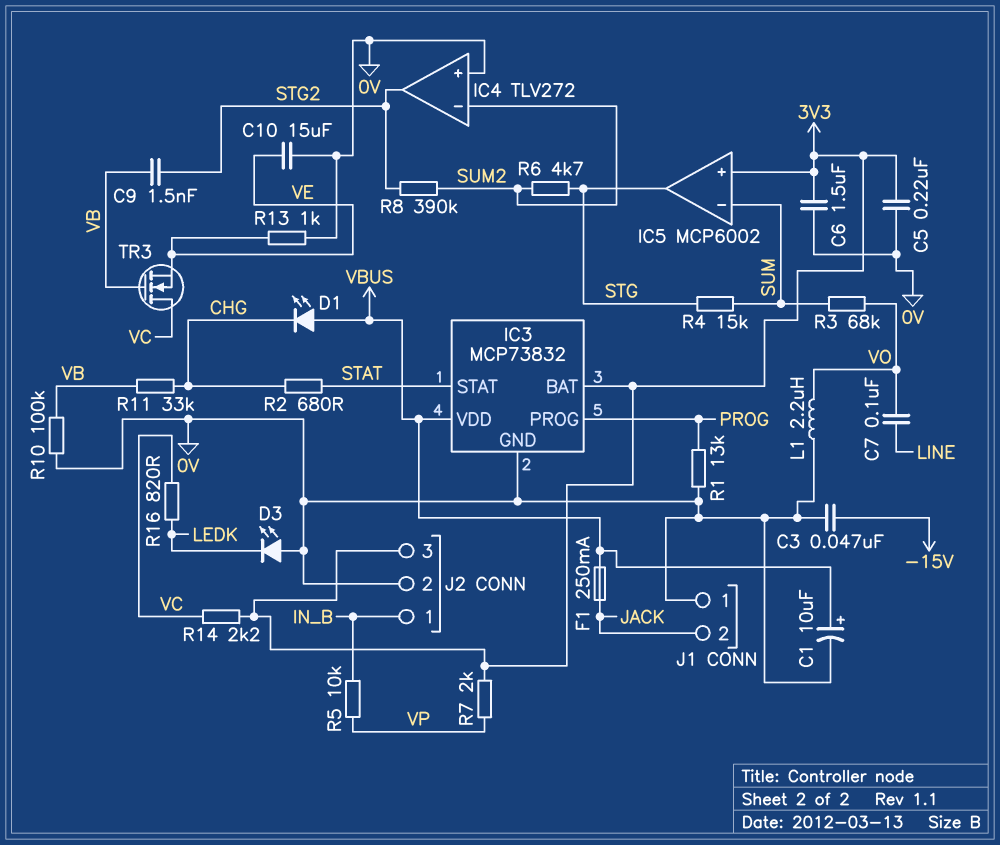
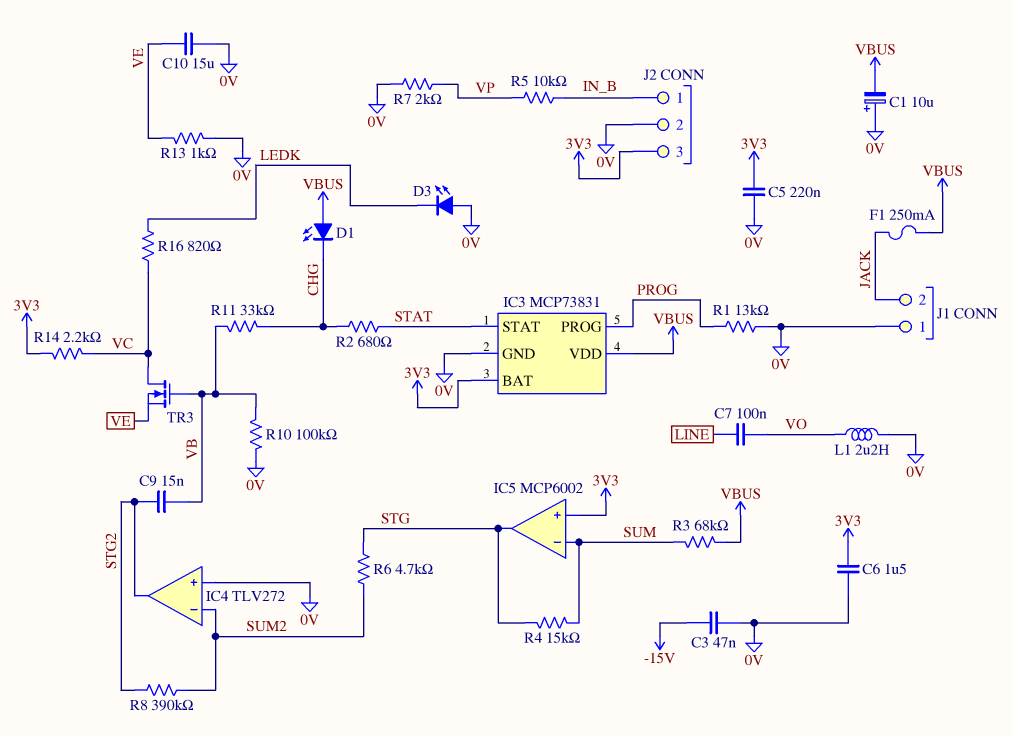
C1: 10uF (plus VBUS, minus 0V) -> 10uF (plus 0V, minus VBUS)
C9: 1.5nF (STG2, VB) -> 15nF (STG2, VB)
IC3: MCP73832 -> MCP73831
R3: 68k (SUM, VO) -> 68k (SUM, VBUS)
R7: 2k (3V3, VP) -> 2k (0V, VP)

